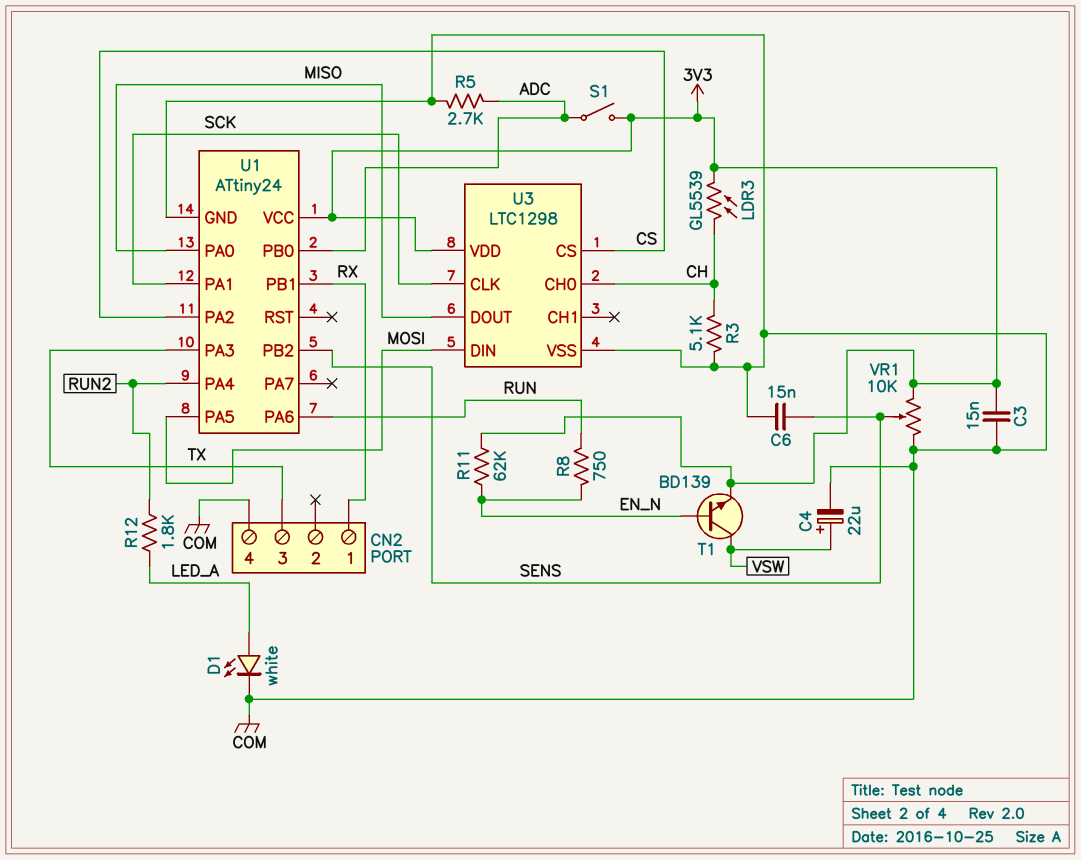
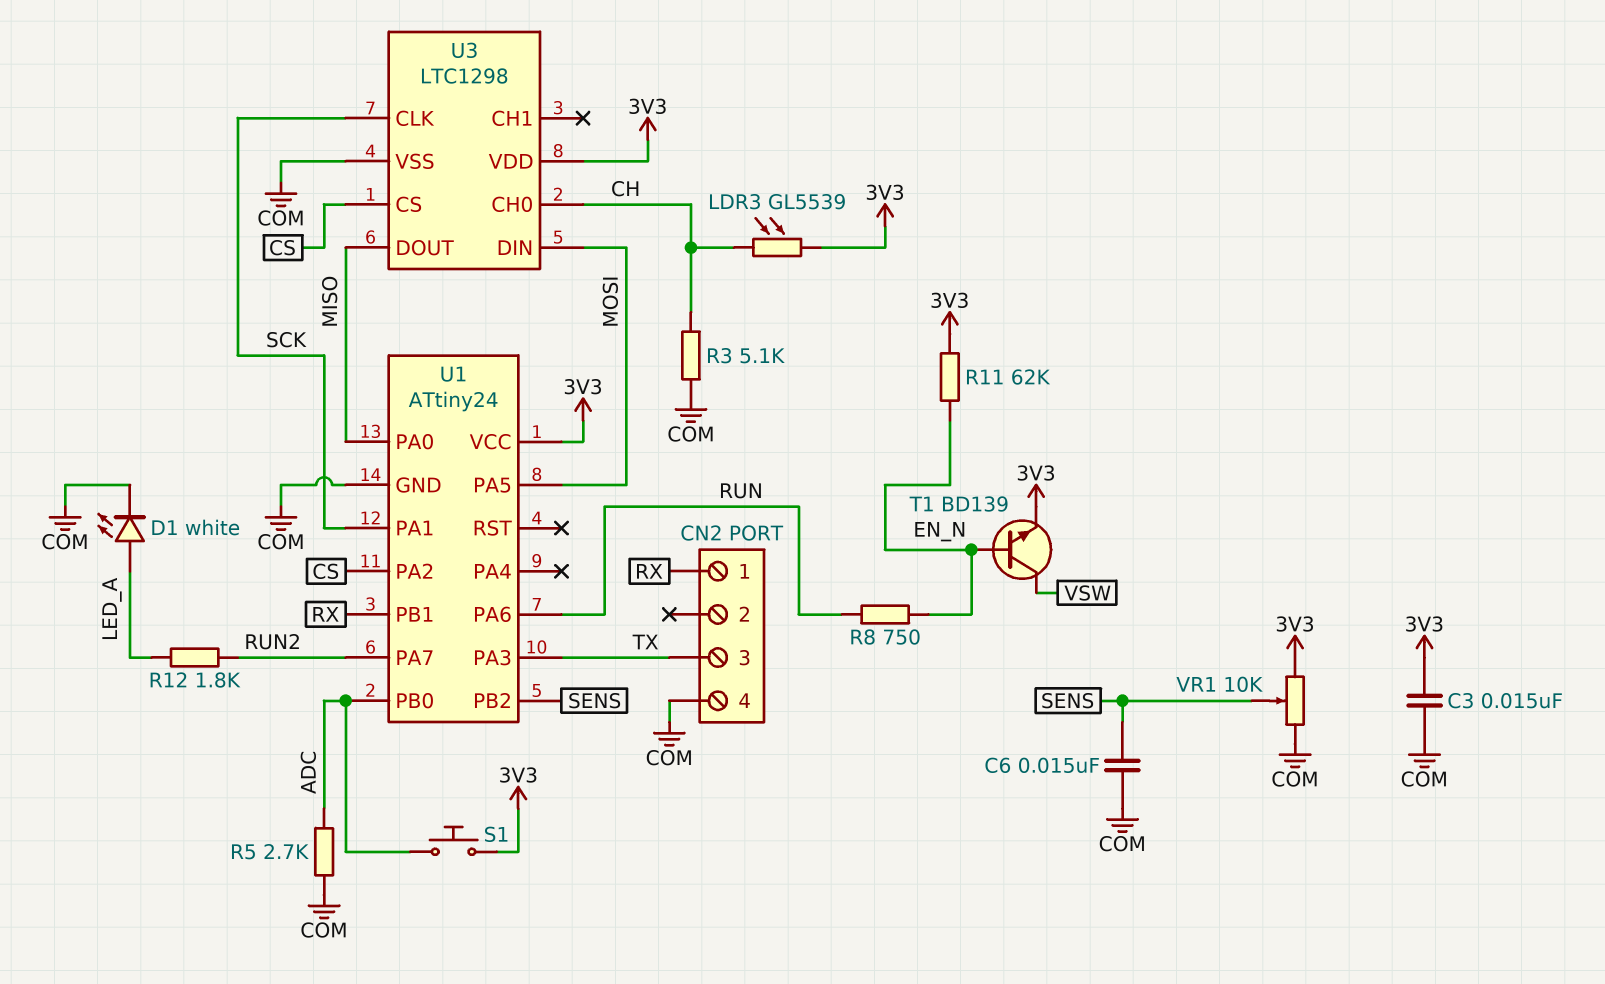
C4: 22uF (plus VSW, minus COM) -> none
S1: switch (3V3, ADC) -> button (3V3, ADC)
U1 pin PA4: RUN2 -> none
U1 pin PA7: none -> RUN2

